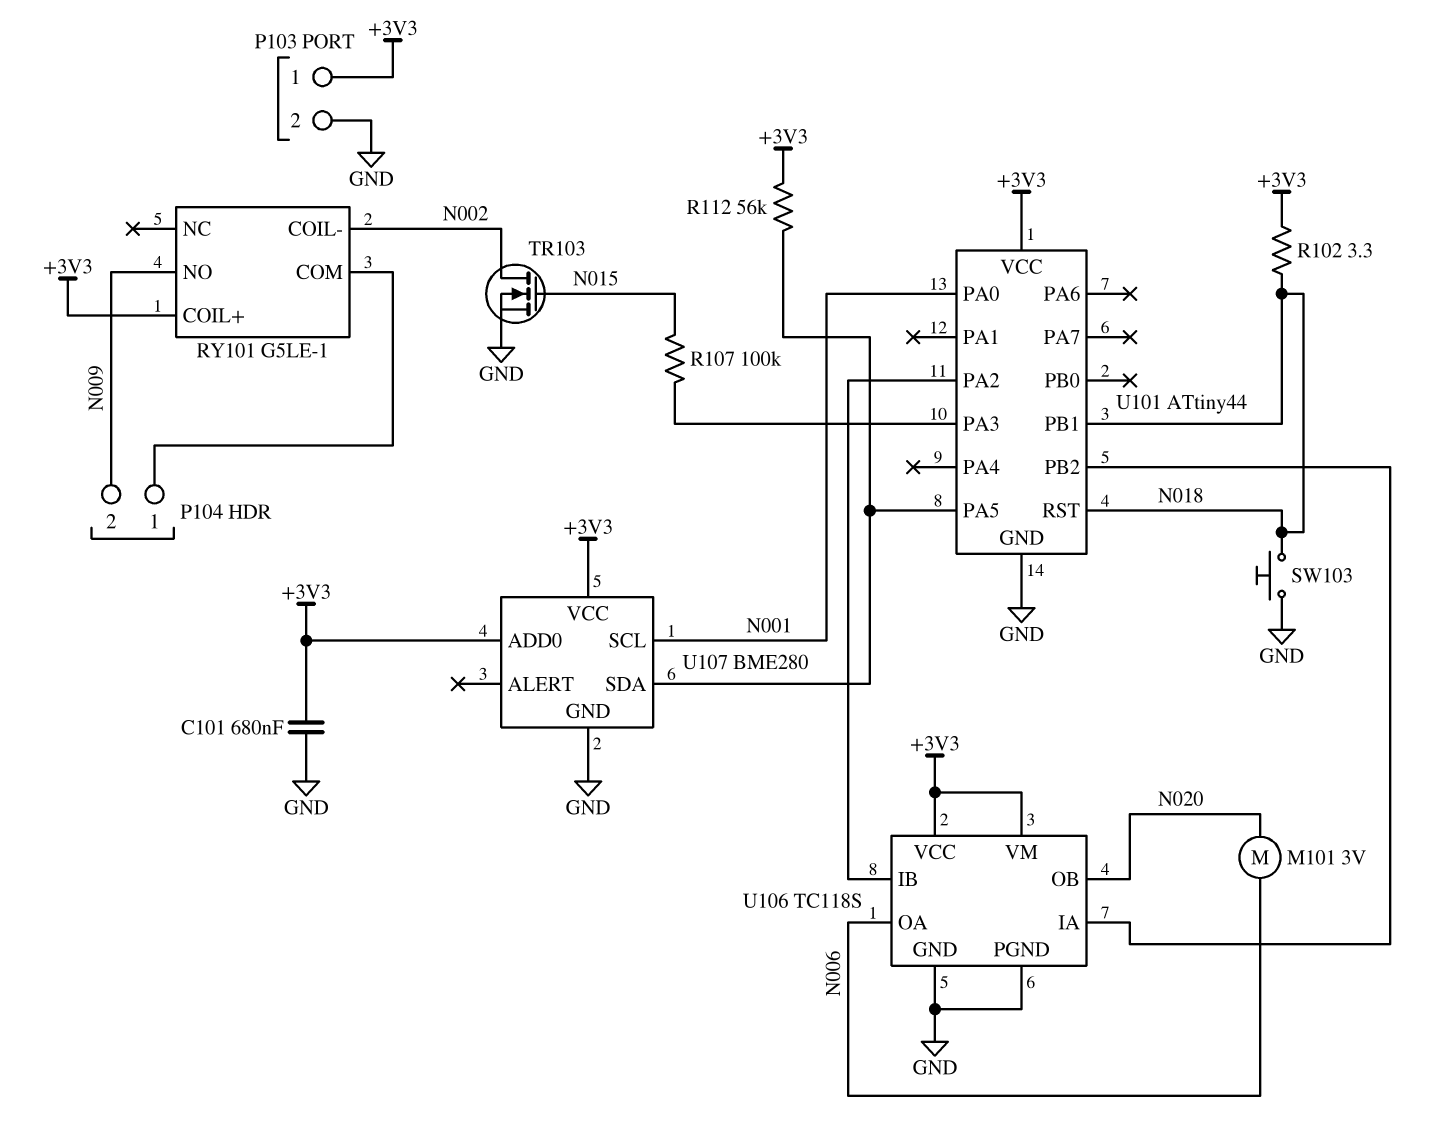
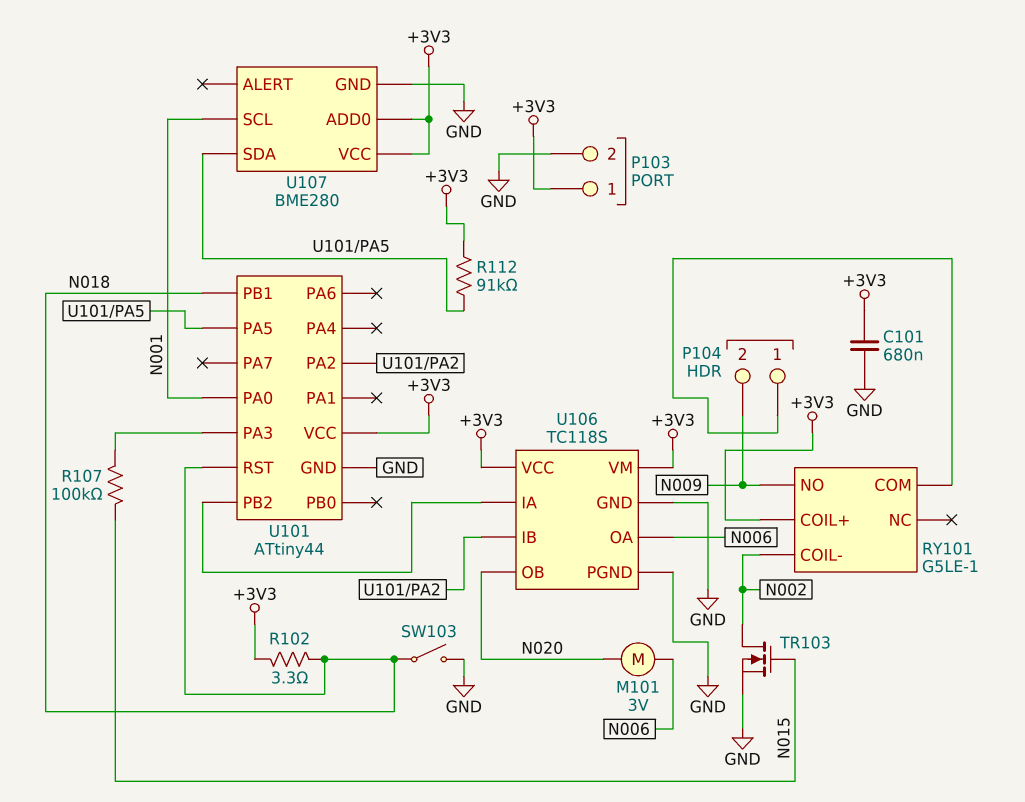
R112: 56k (+3V3, U101/PA5) -> 91k (+3V3, U101/PA5)
SW103: button (GND, N018) -> switch (GND, N018)

